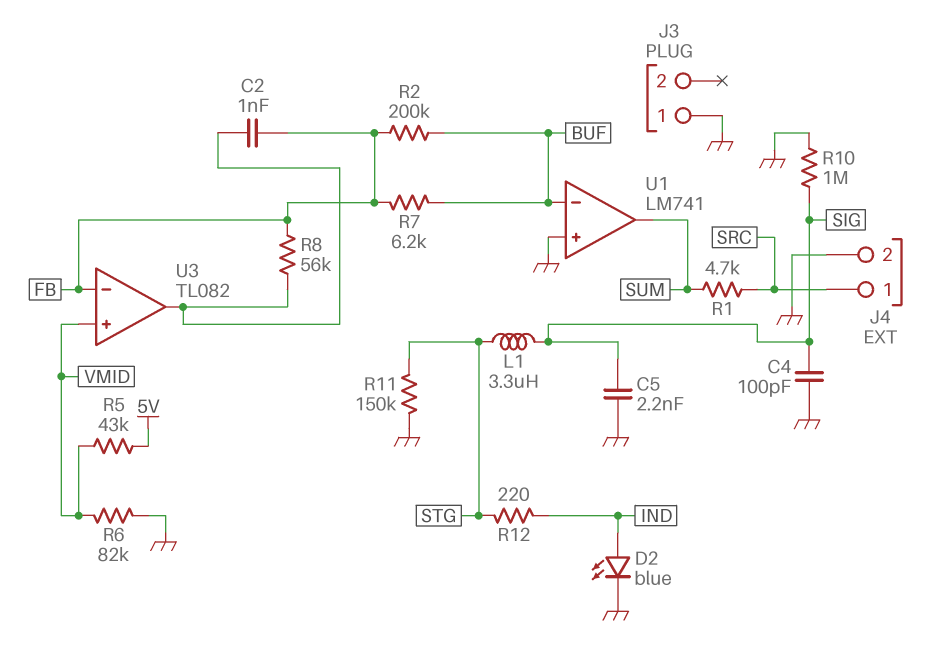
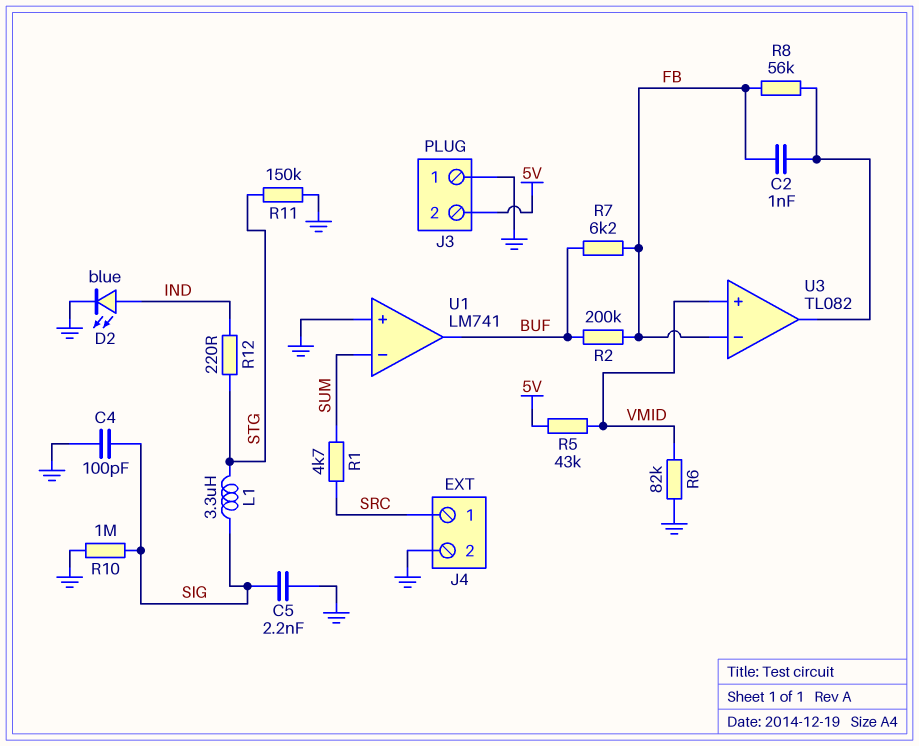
J3 pin 2: none -> 5V
U1 pin in-: BUF -> SUM
U1 pin out: SUM -> BUF

